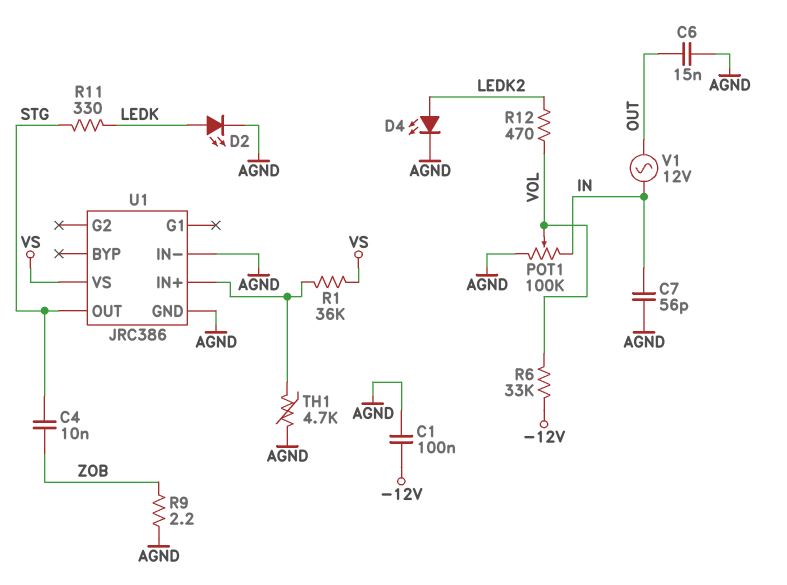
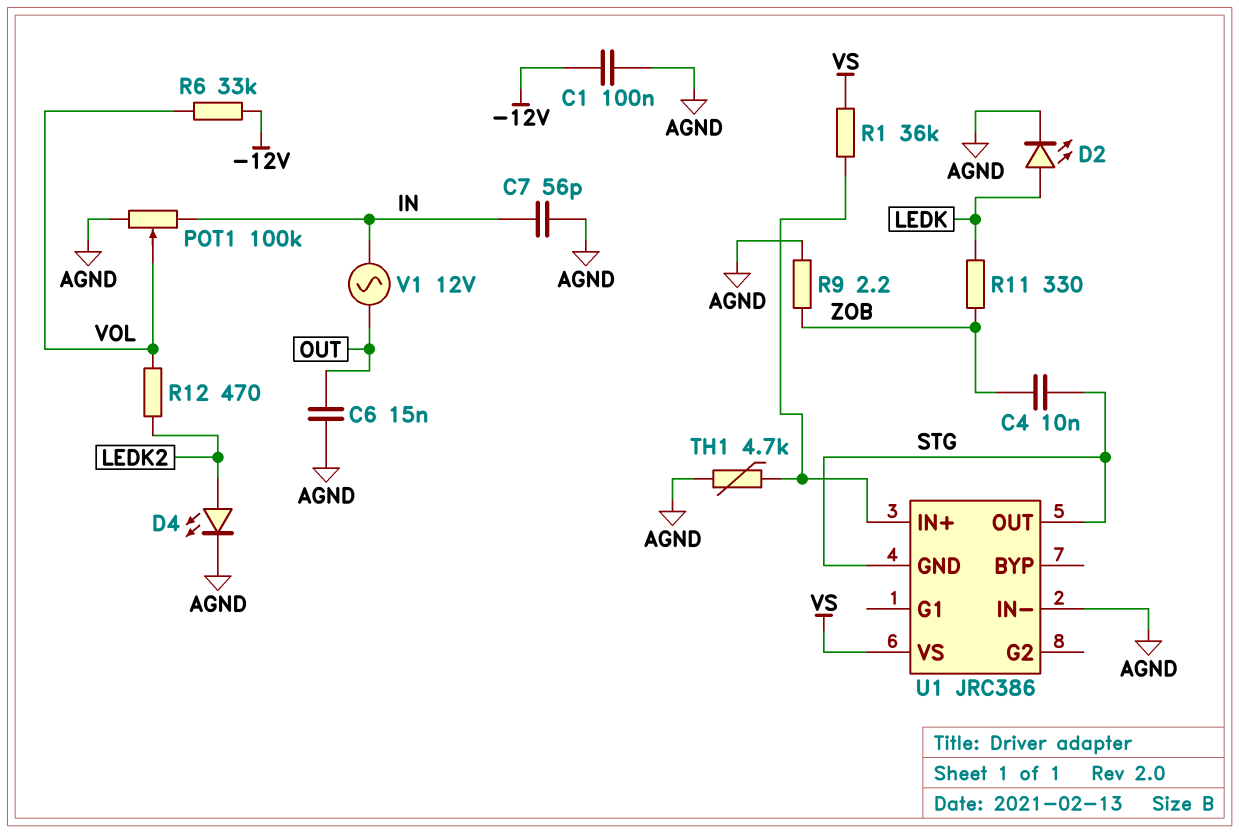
R11: 330 (LEDK, STG) -> 330 (LEDK, ZOB)
U1 pin GND: AGND -> STG

